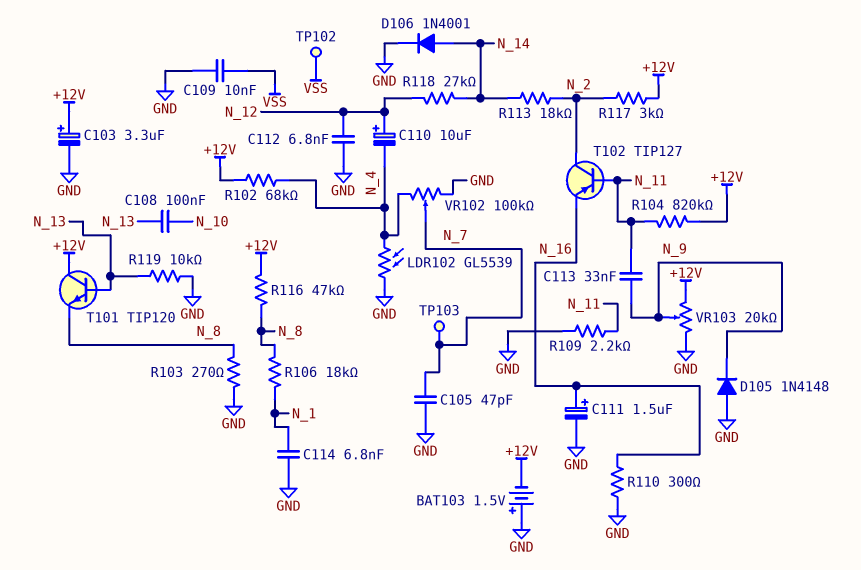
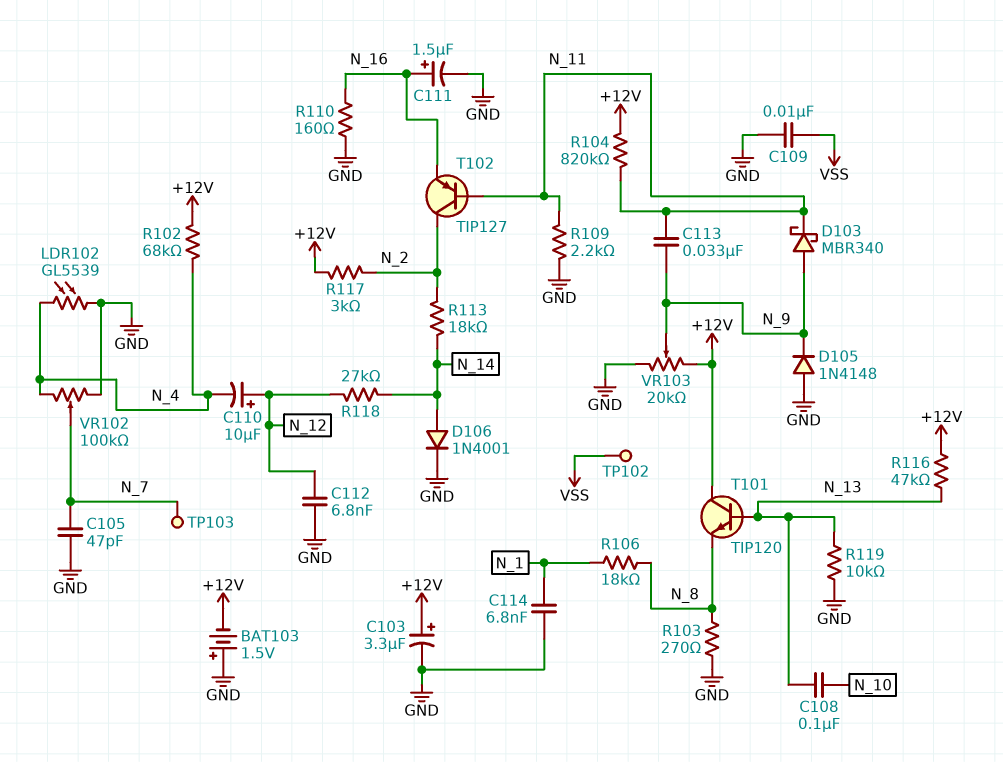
D103: none -> schottky MBR340 (A N_9, K N_11)
R110: 300 (GND, N_16) -> 160 (GND, N_16)
R116: 47k (+12V, N_8) -> 47k (+12V, N_13)

